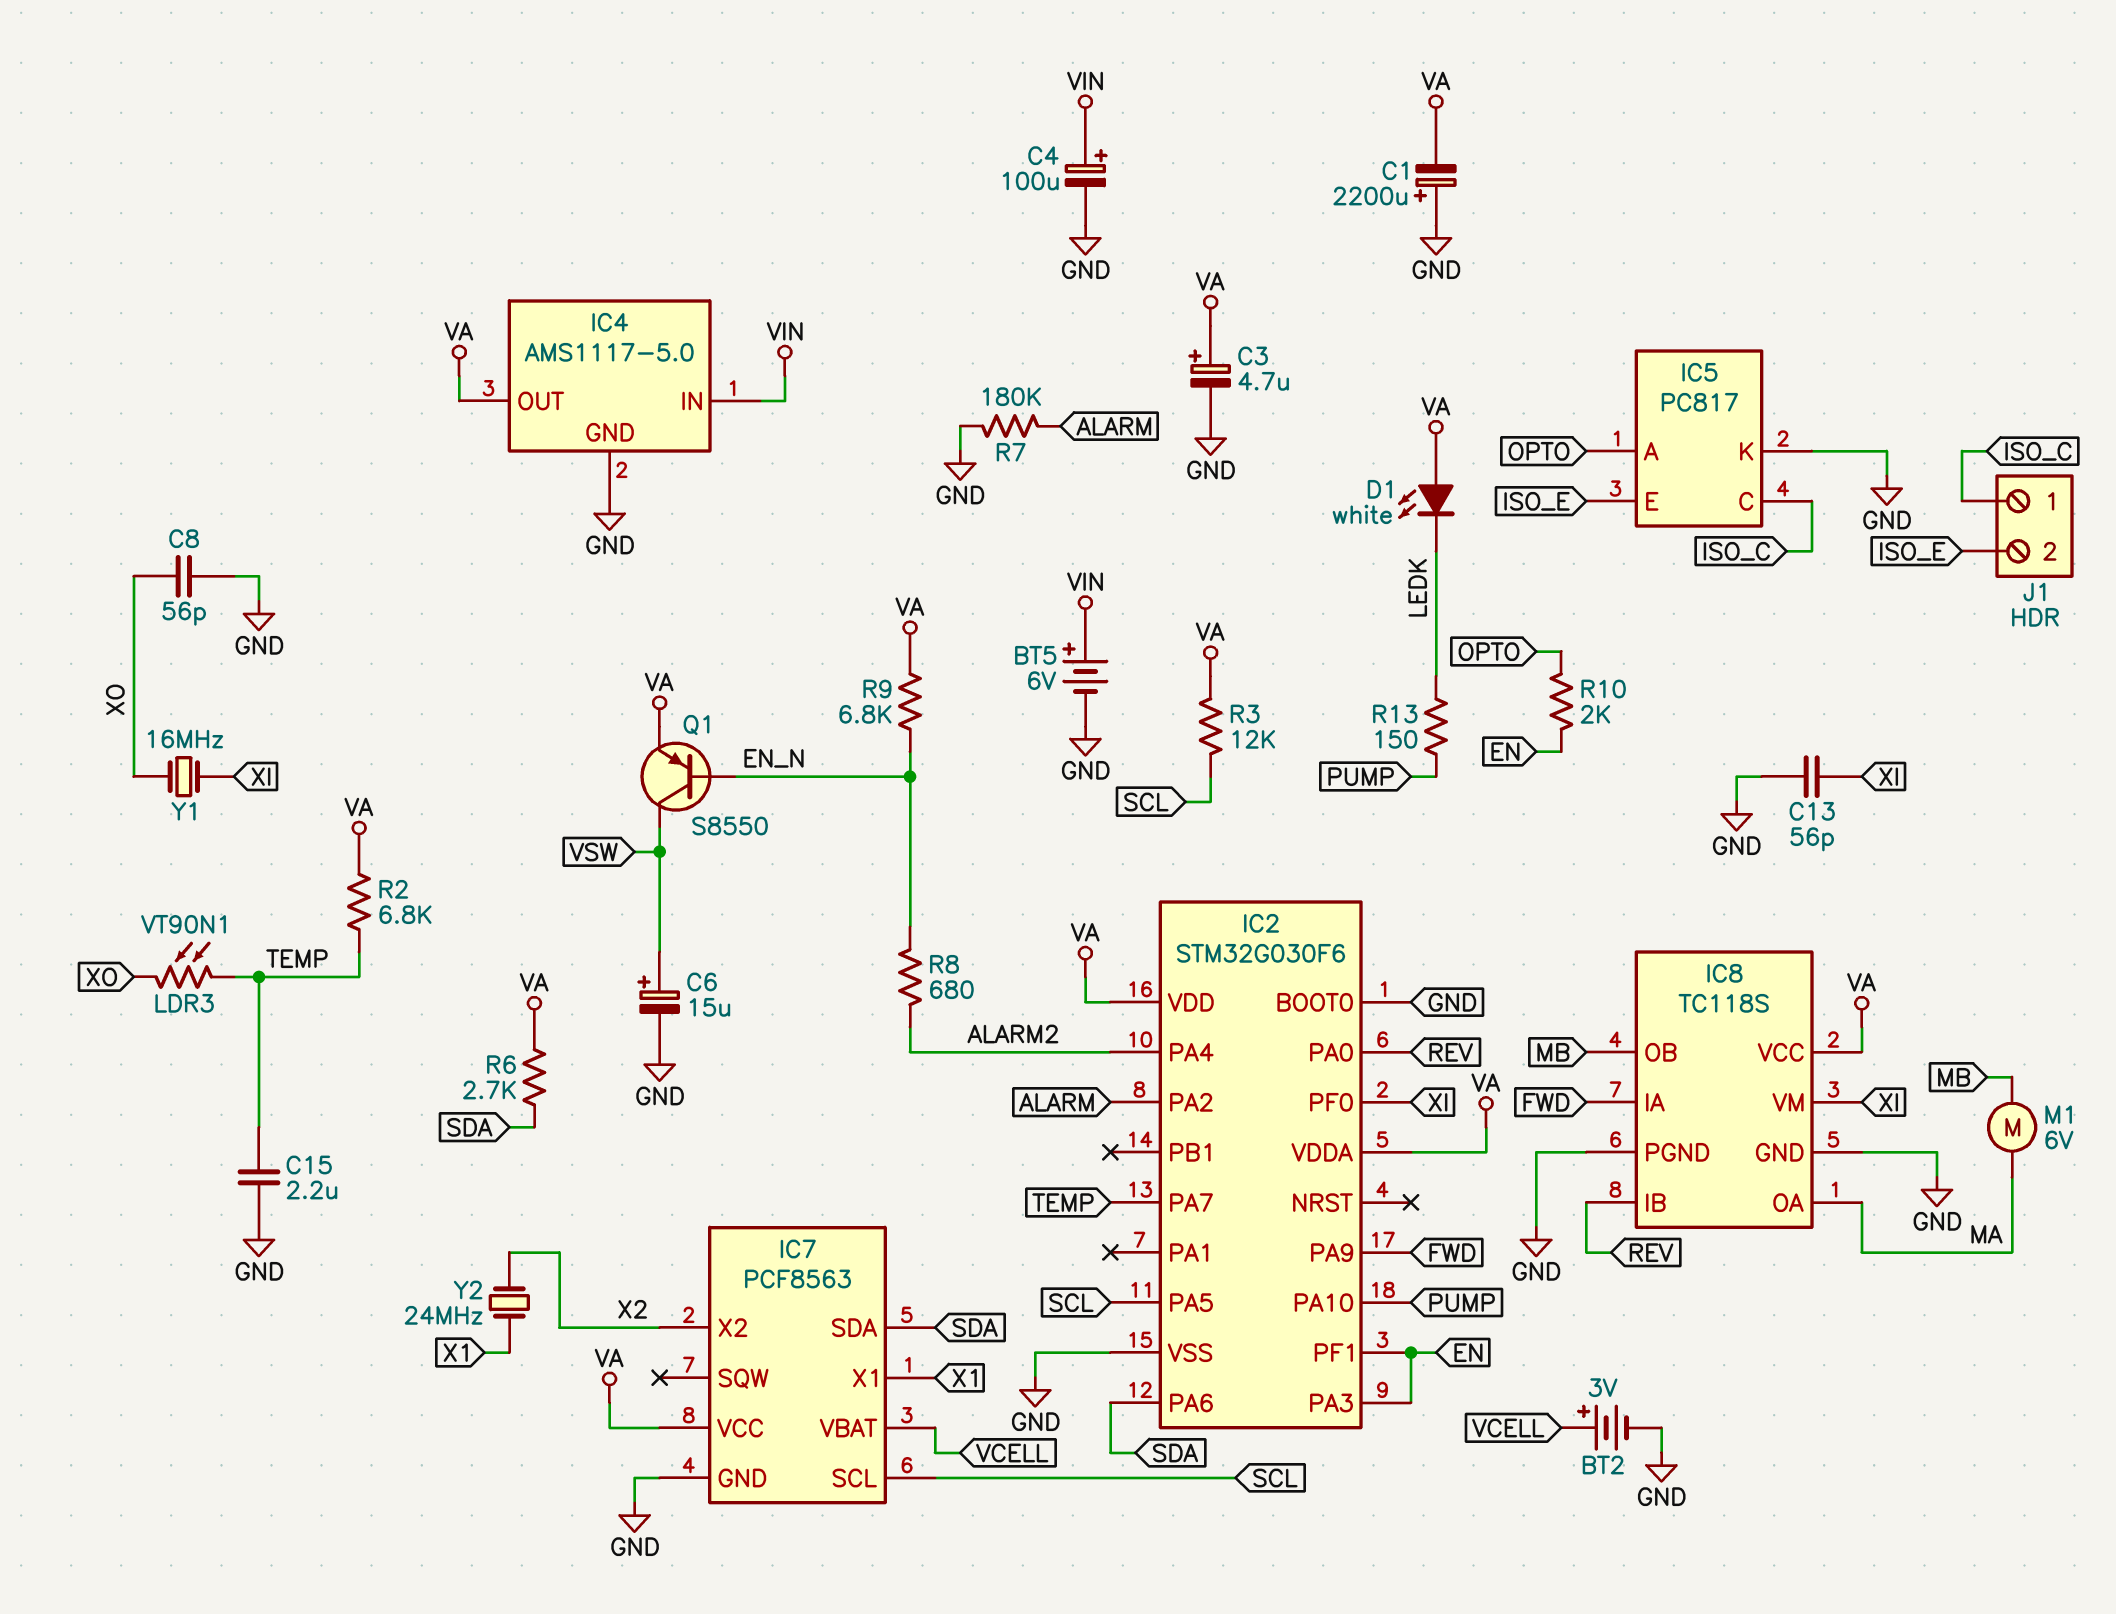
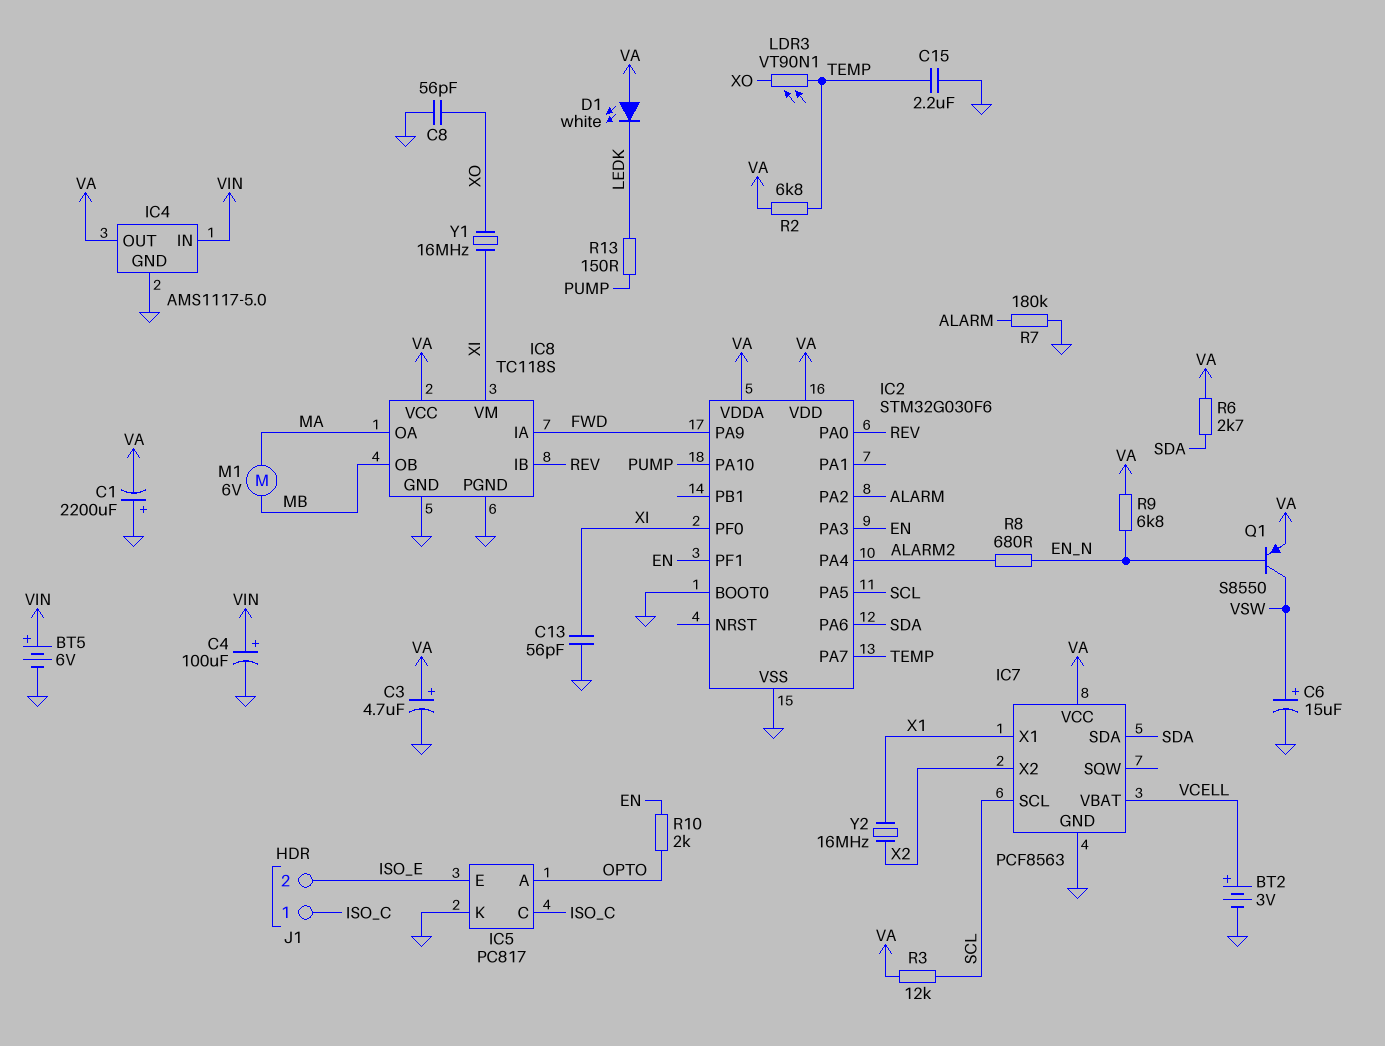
Y2: 24MHz (X1, X2) -> 16MHz (X1, X2)

